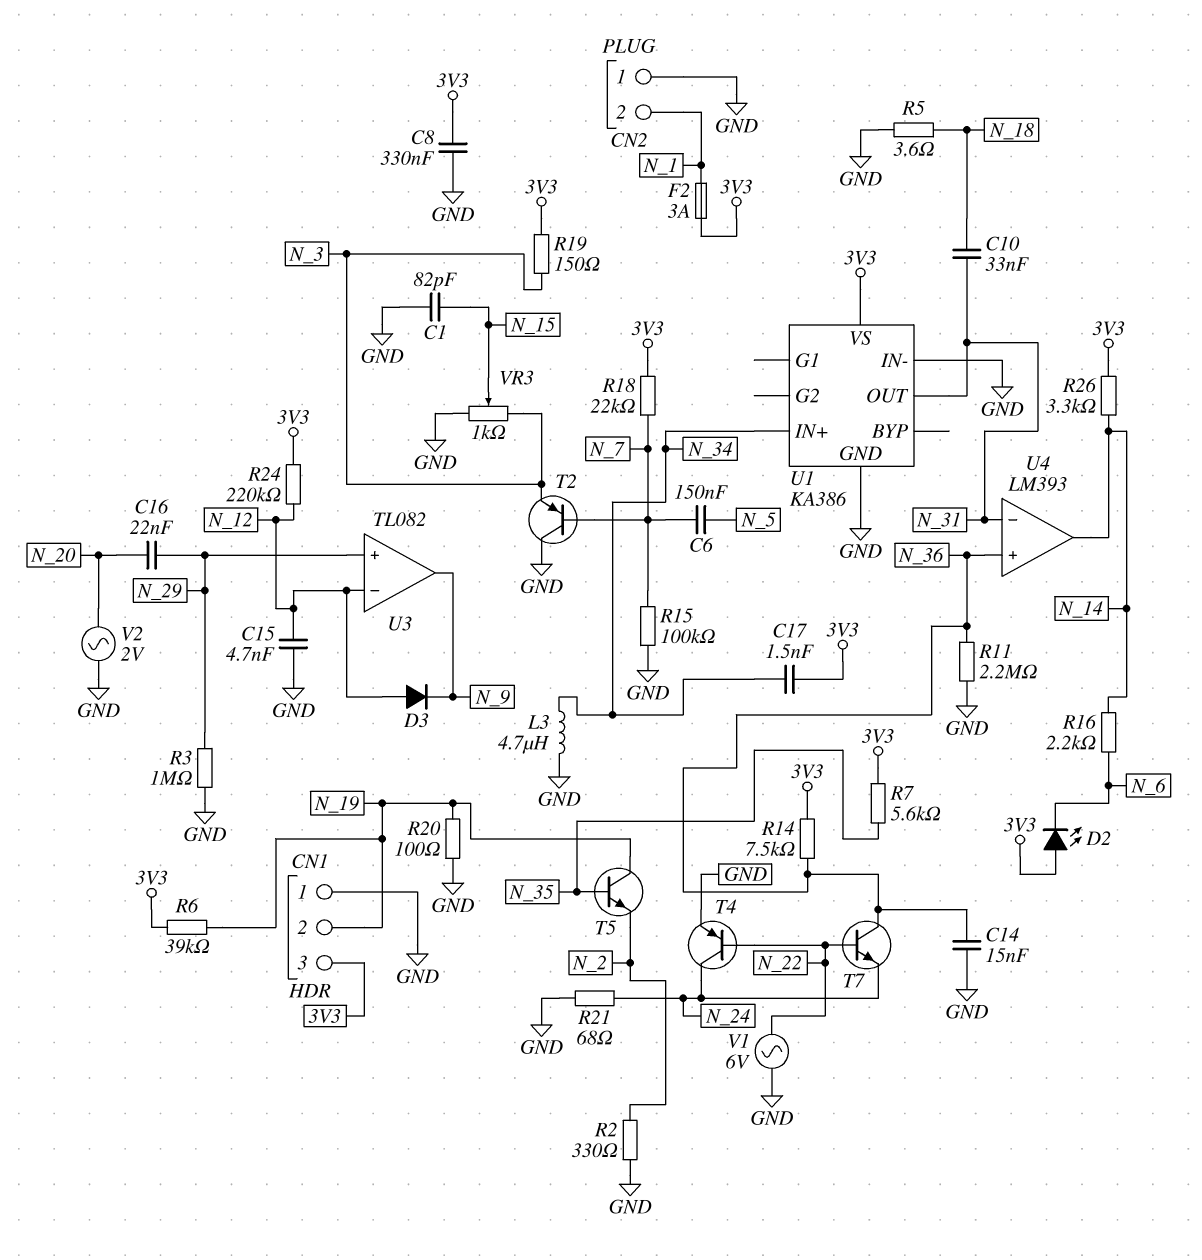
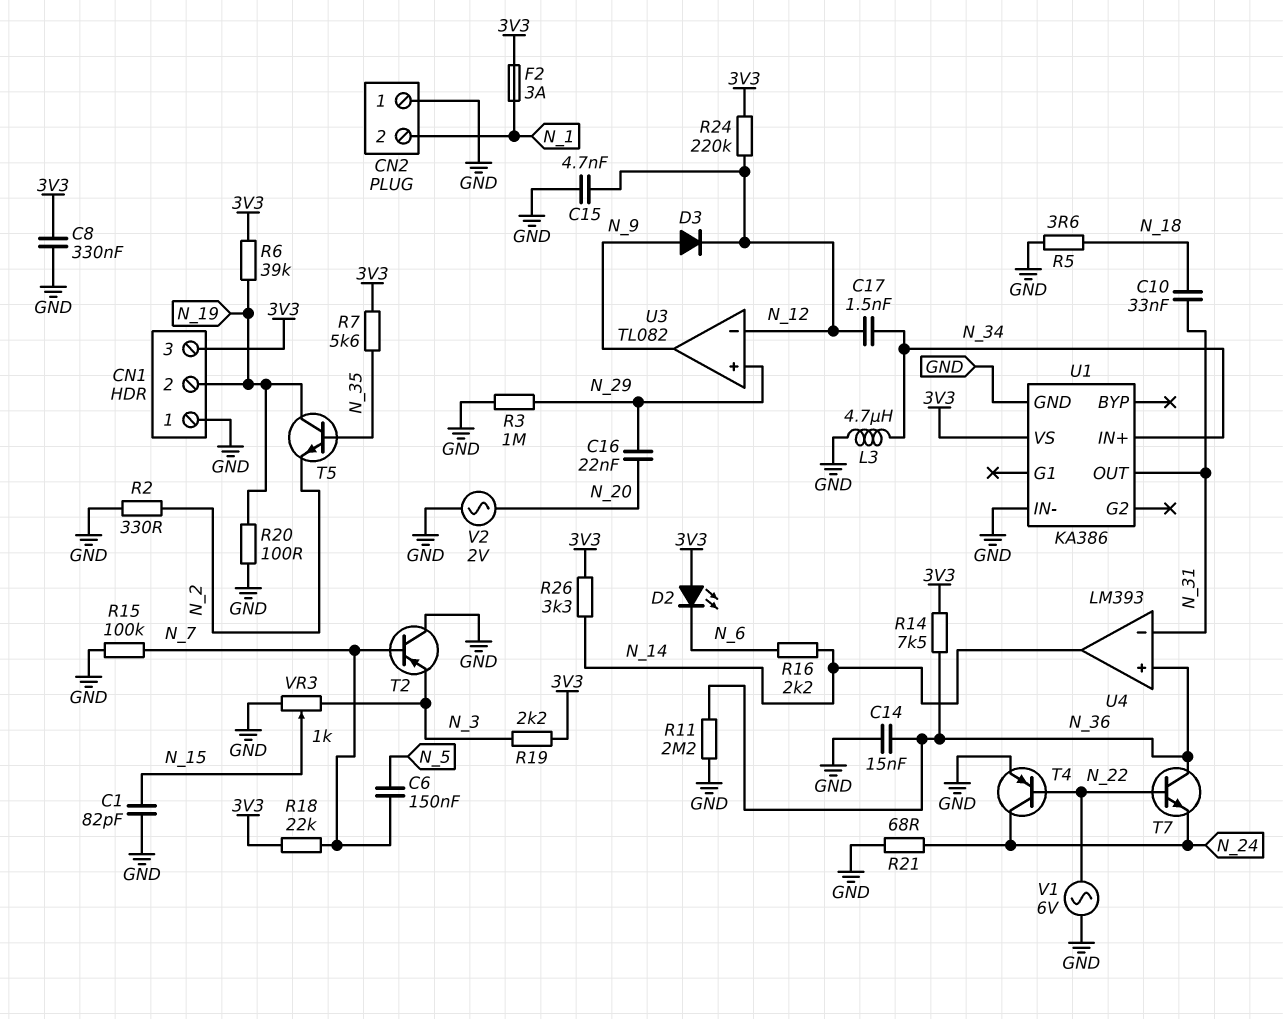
C17: 1.5nF (3V3, N_34) -> 1.5nF (N_12, N_34)
D3: diode (A N_12, K N_9) -> diode (A N_9, K N_12)
R19: 150 (3V3, N_3) -> 2.2k (3V3, N_3)

